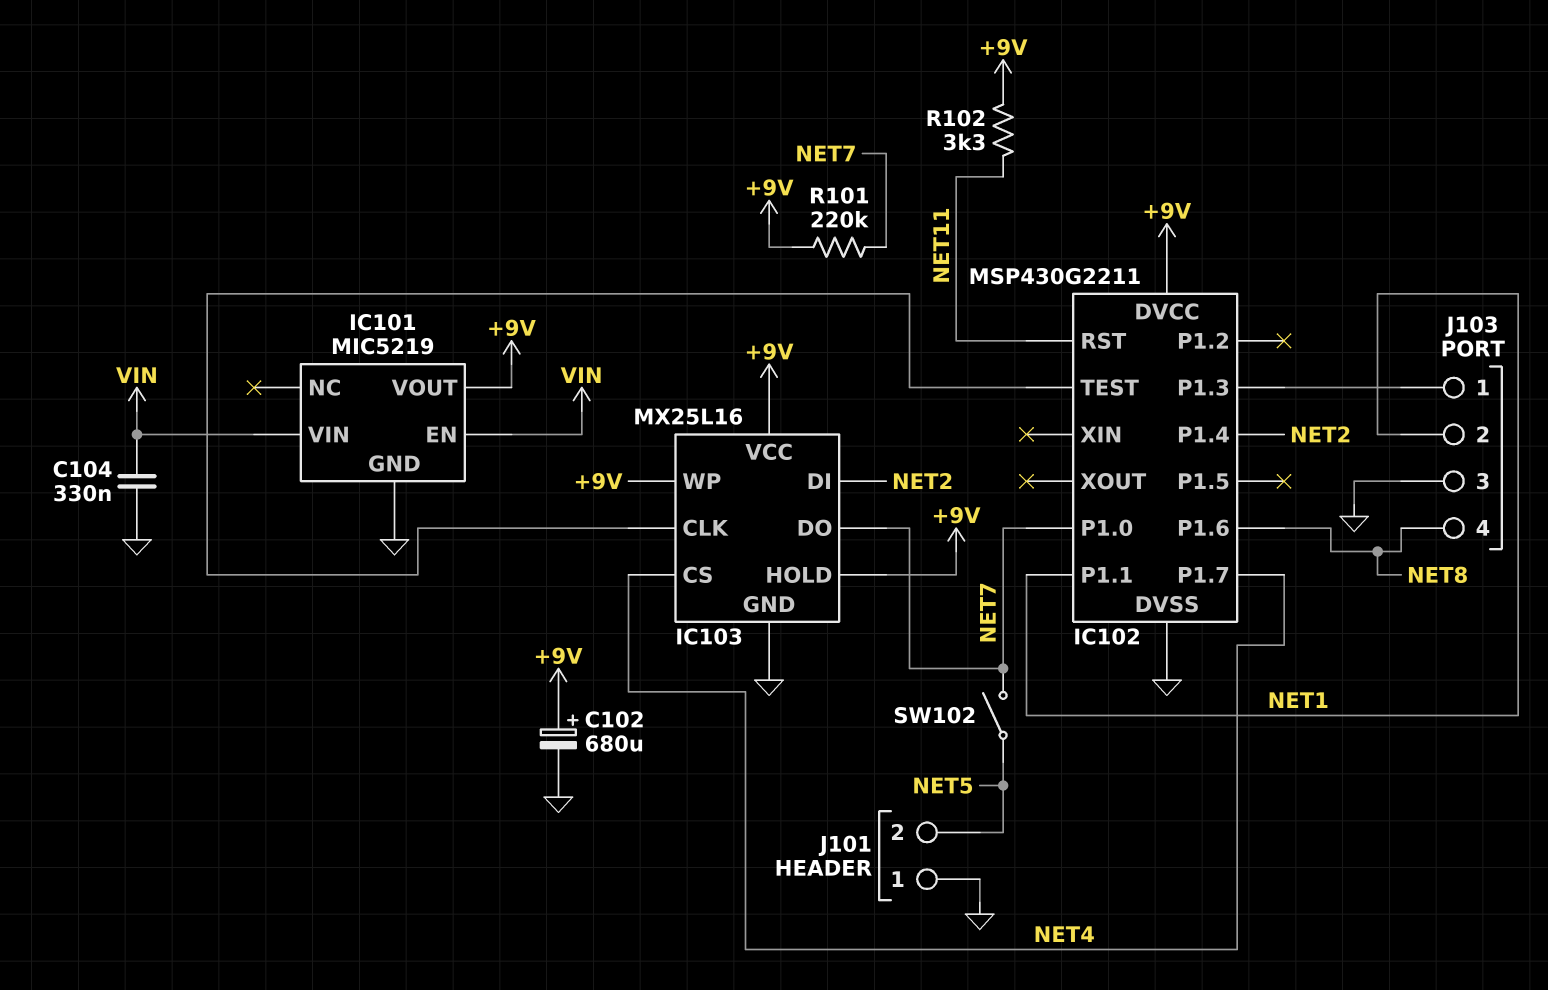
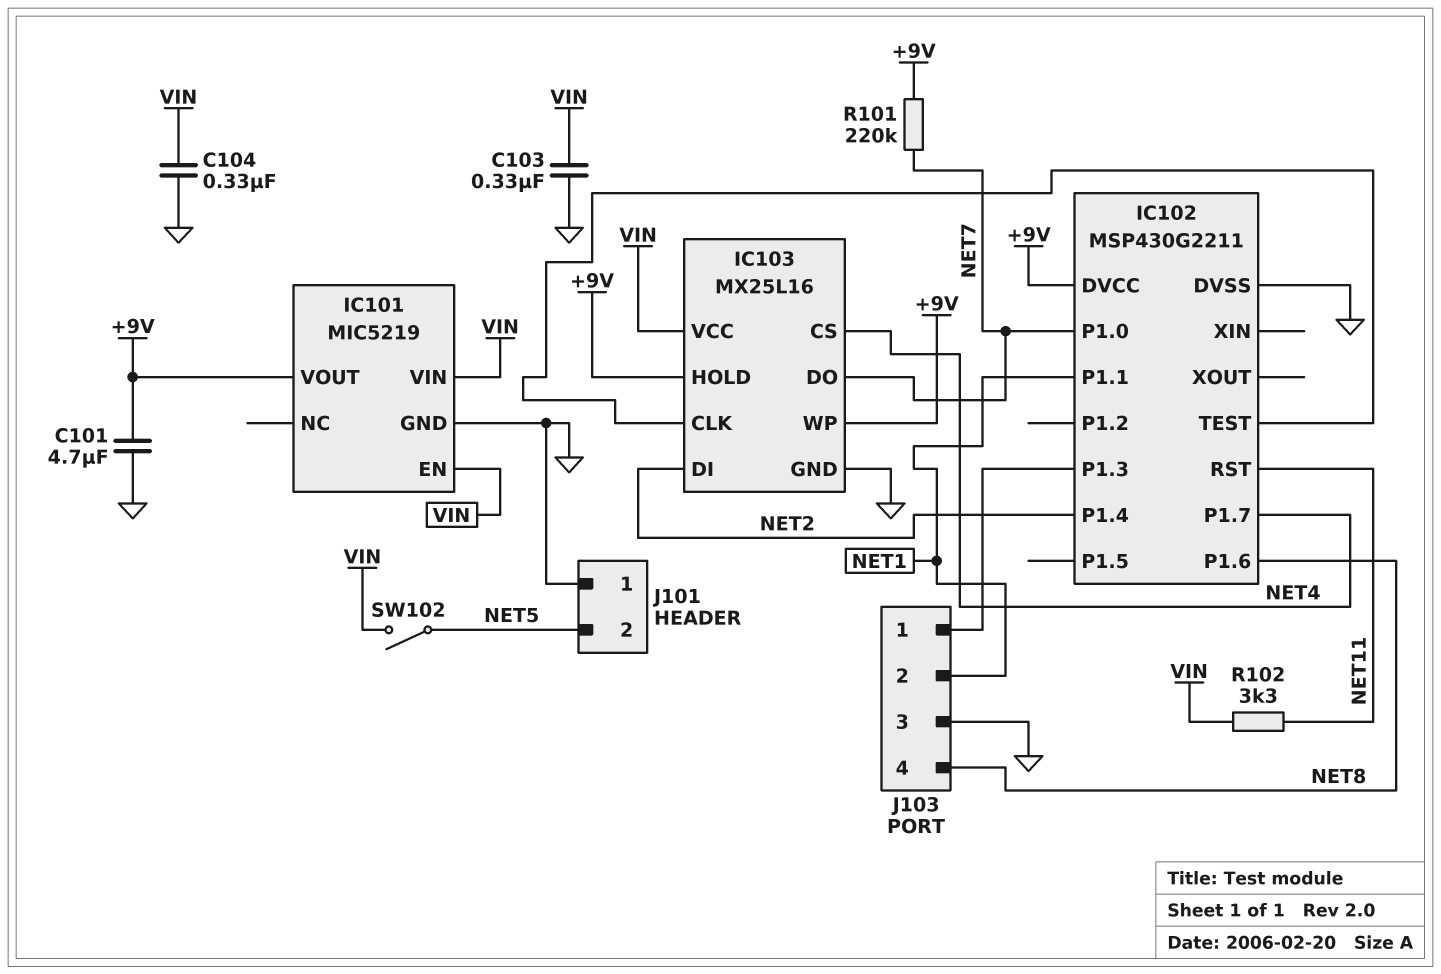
C101: none -> 4.7uF (+9V, GND)
C102: 680uF (plus +9V, minus GND) -> none
C103: none -> 330nF (GND, VIN)
IC103 pin VCC: +9V -> VIN
R102: 3.3k (+9V, NET11) -> 3.3k (NET11, VIN)
SW102: switch (NET5, NET7) -> switch (NET5, VIN)

